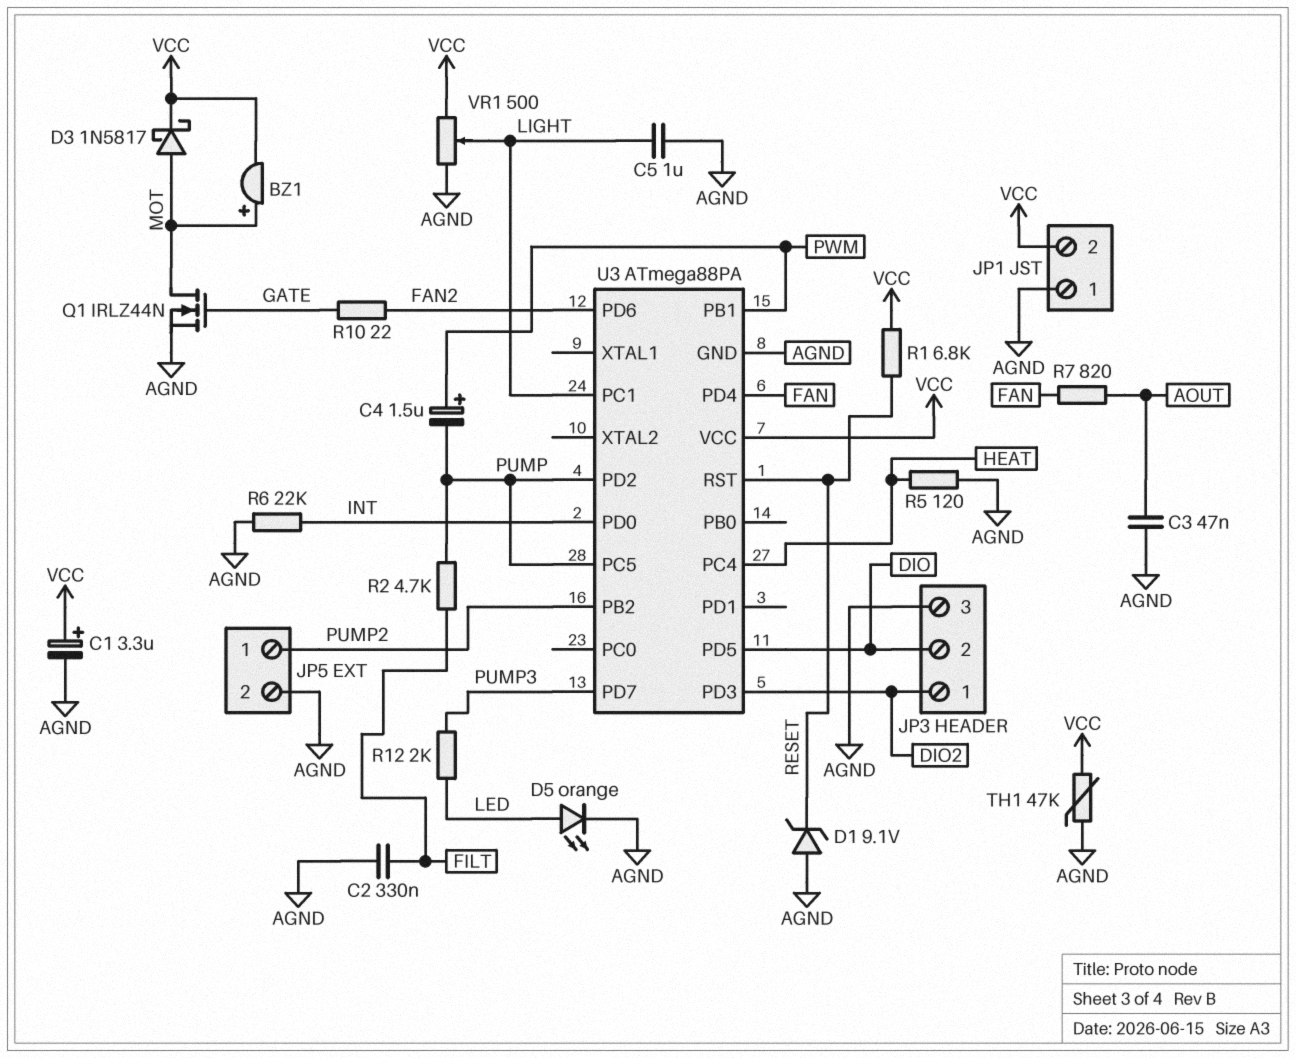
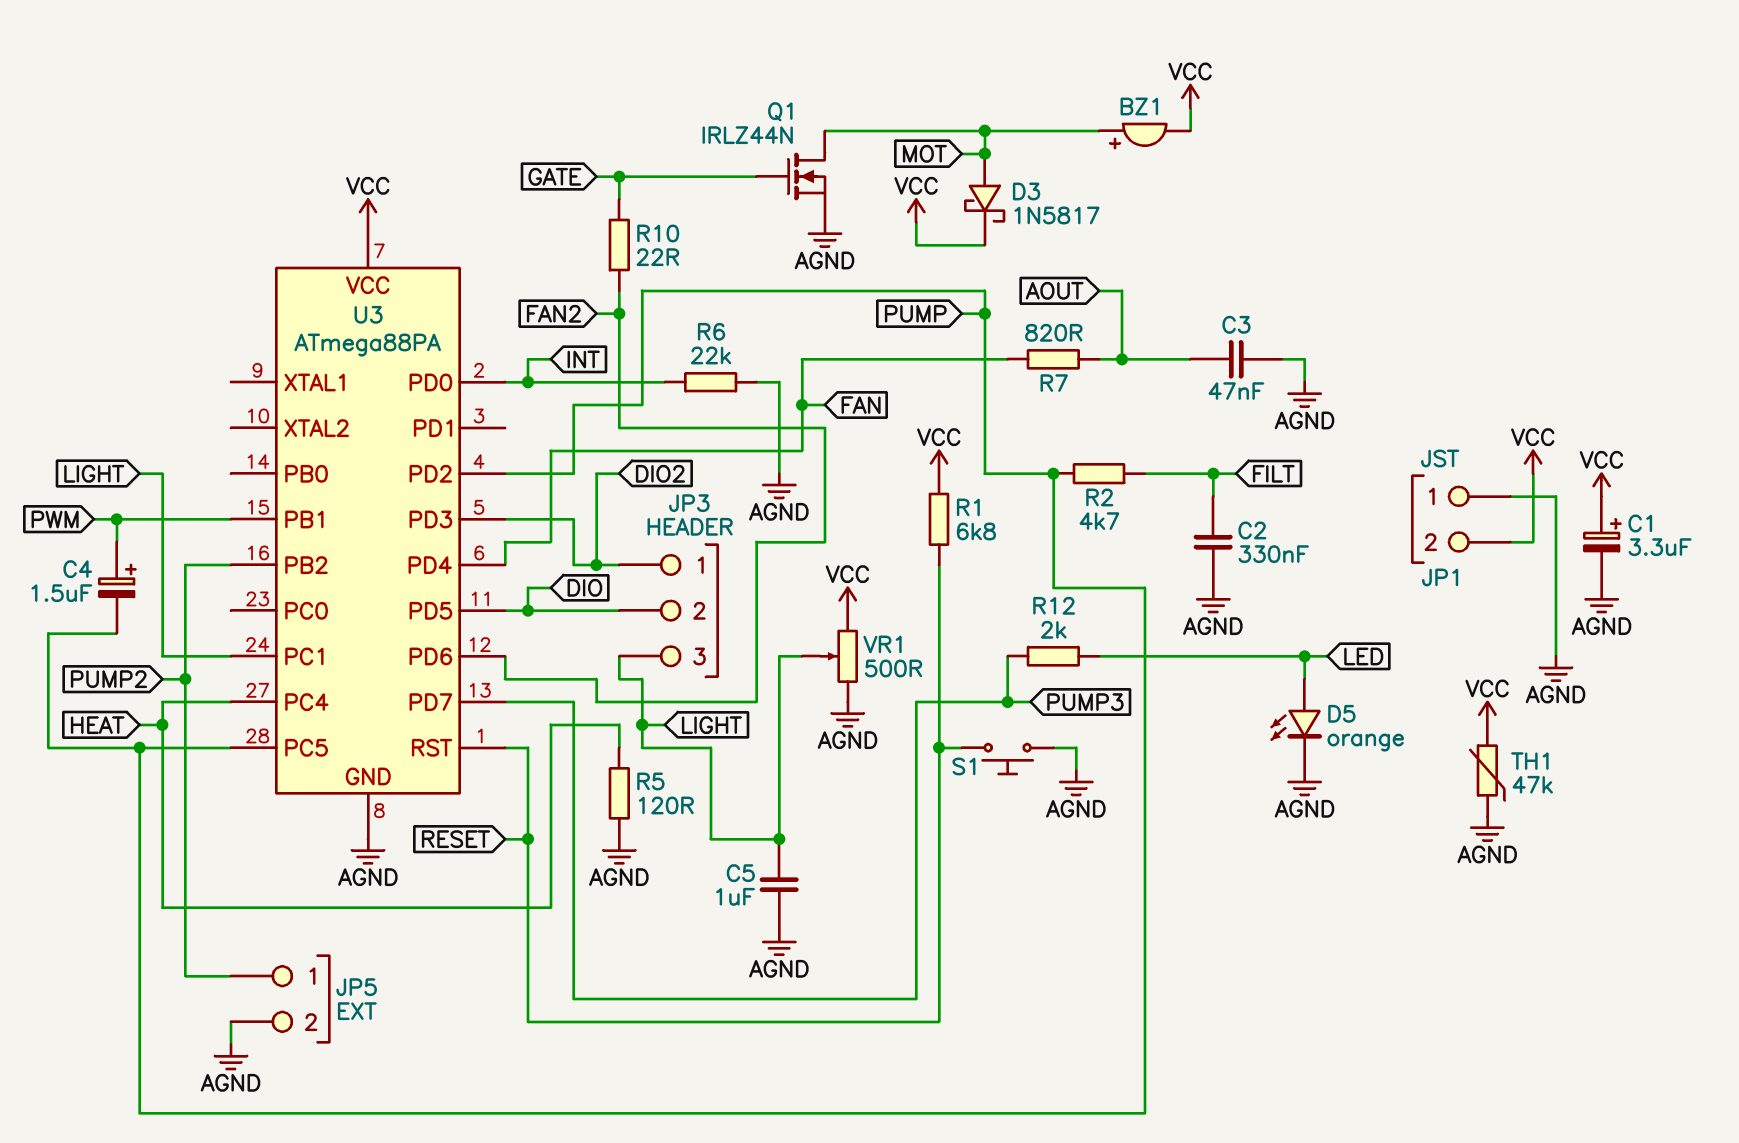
D1: zener 9.1V (A AGND, K RESET) -> none
JP3 pin 3: AGND -> LIGHT
S1: none -> button (AGND, RESET)

